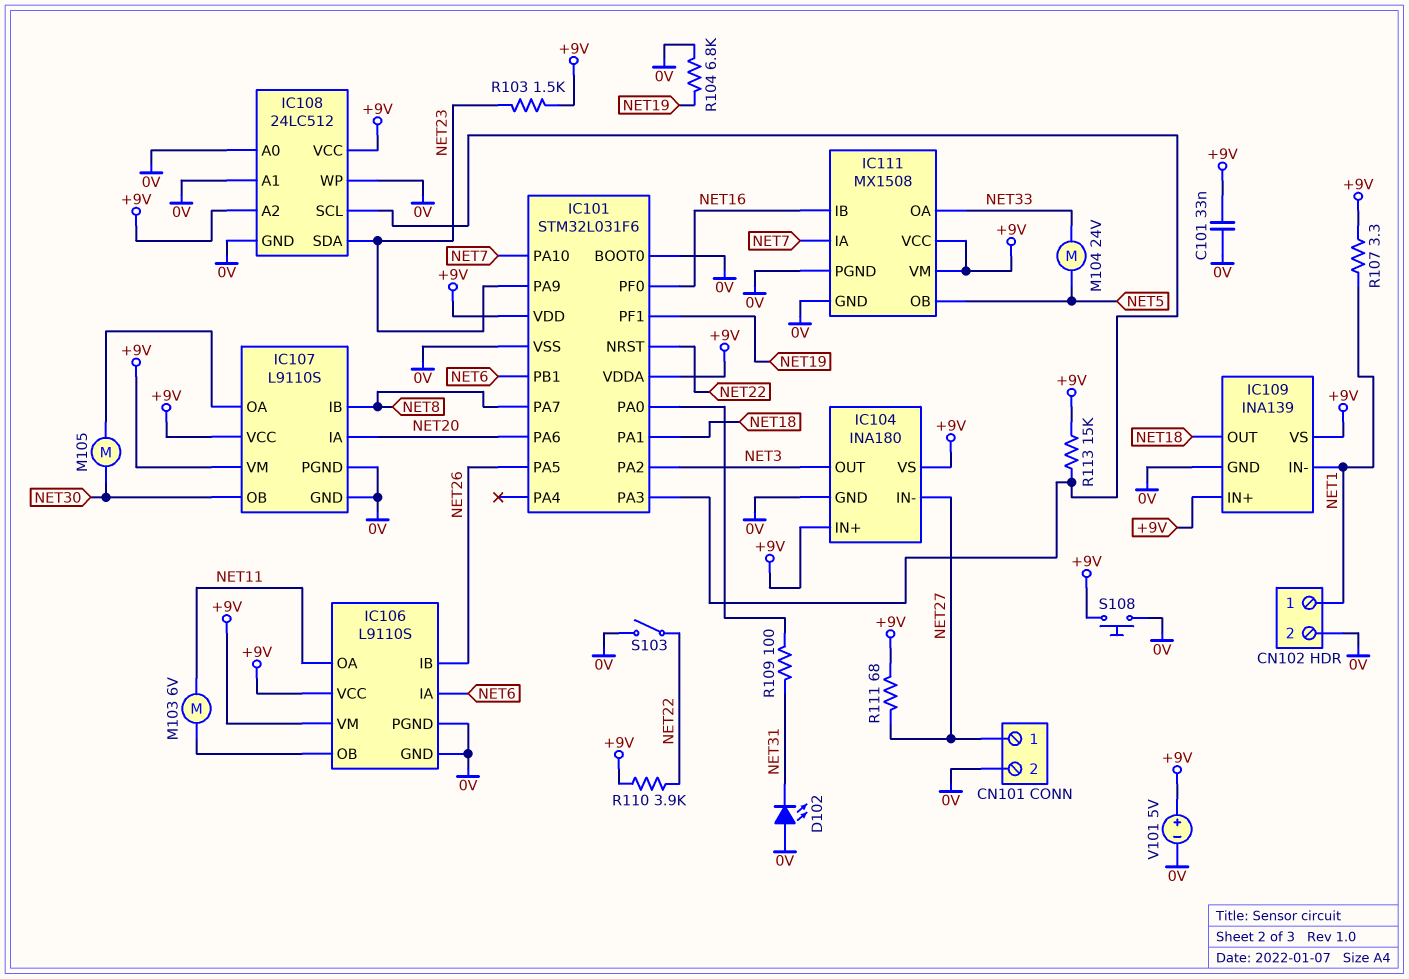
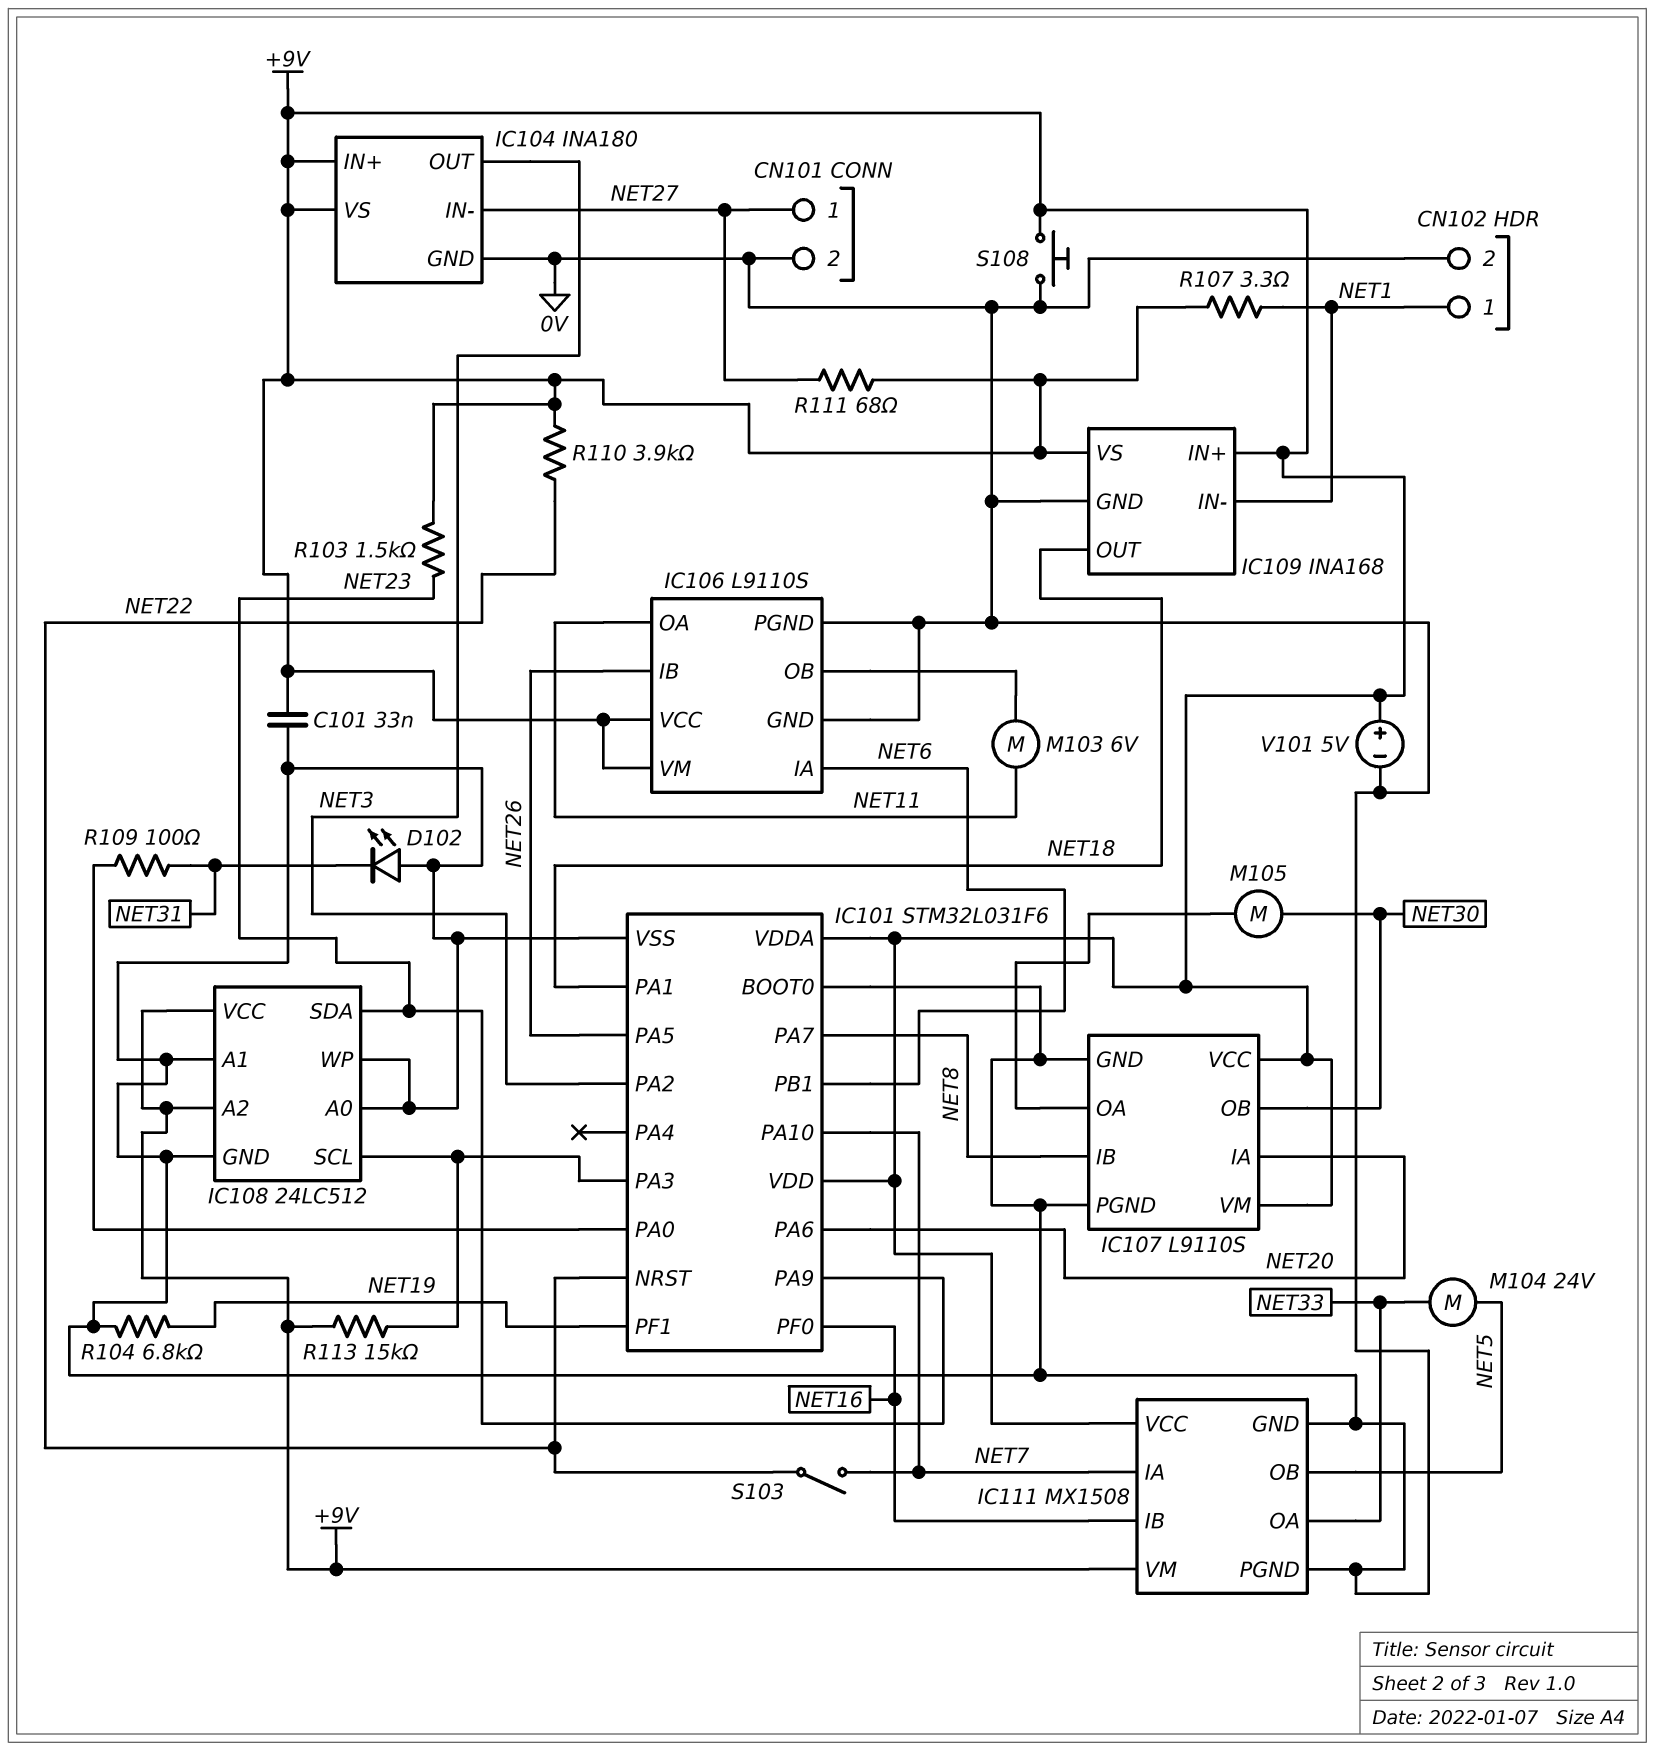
IC109: INA139 -> INA168
S103: switch (0V, NET22) -> switch (NET7, NET22)

